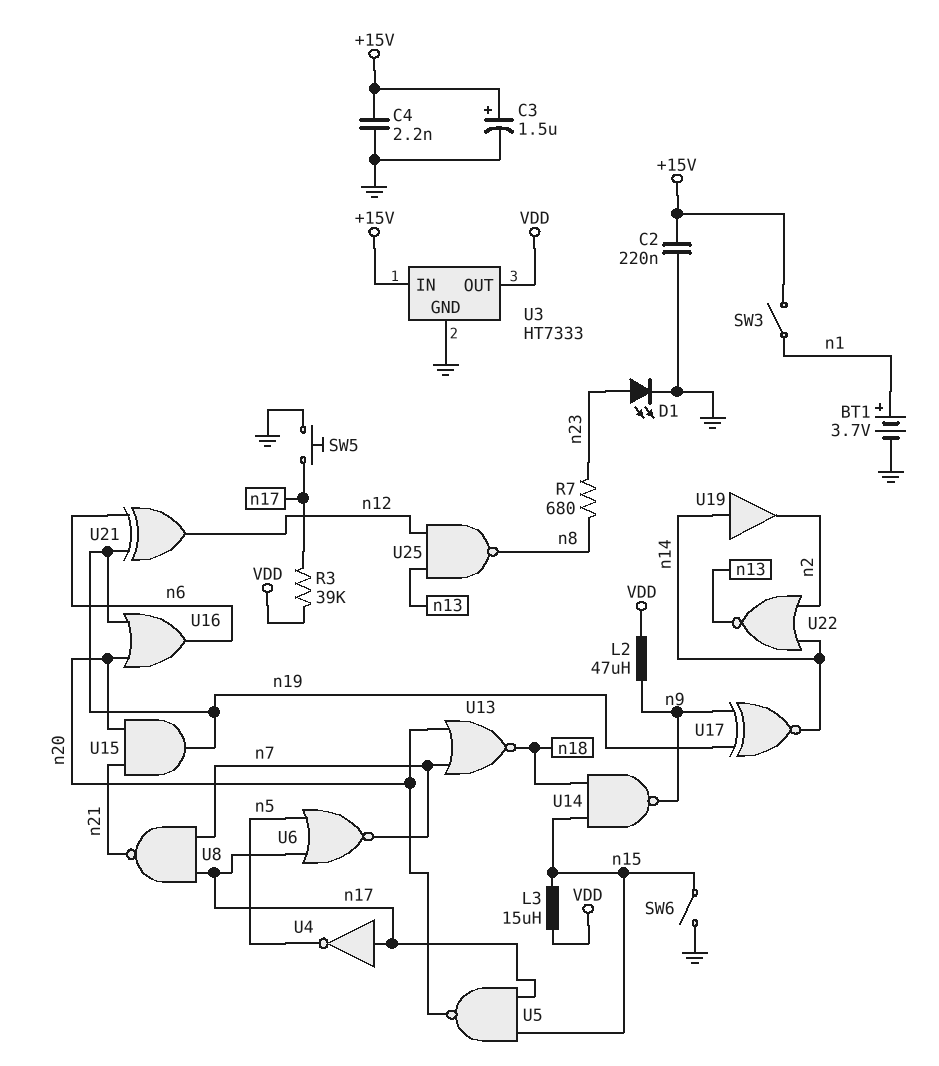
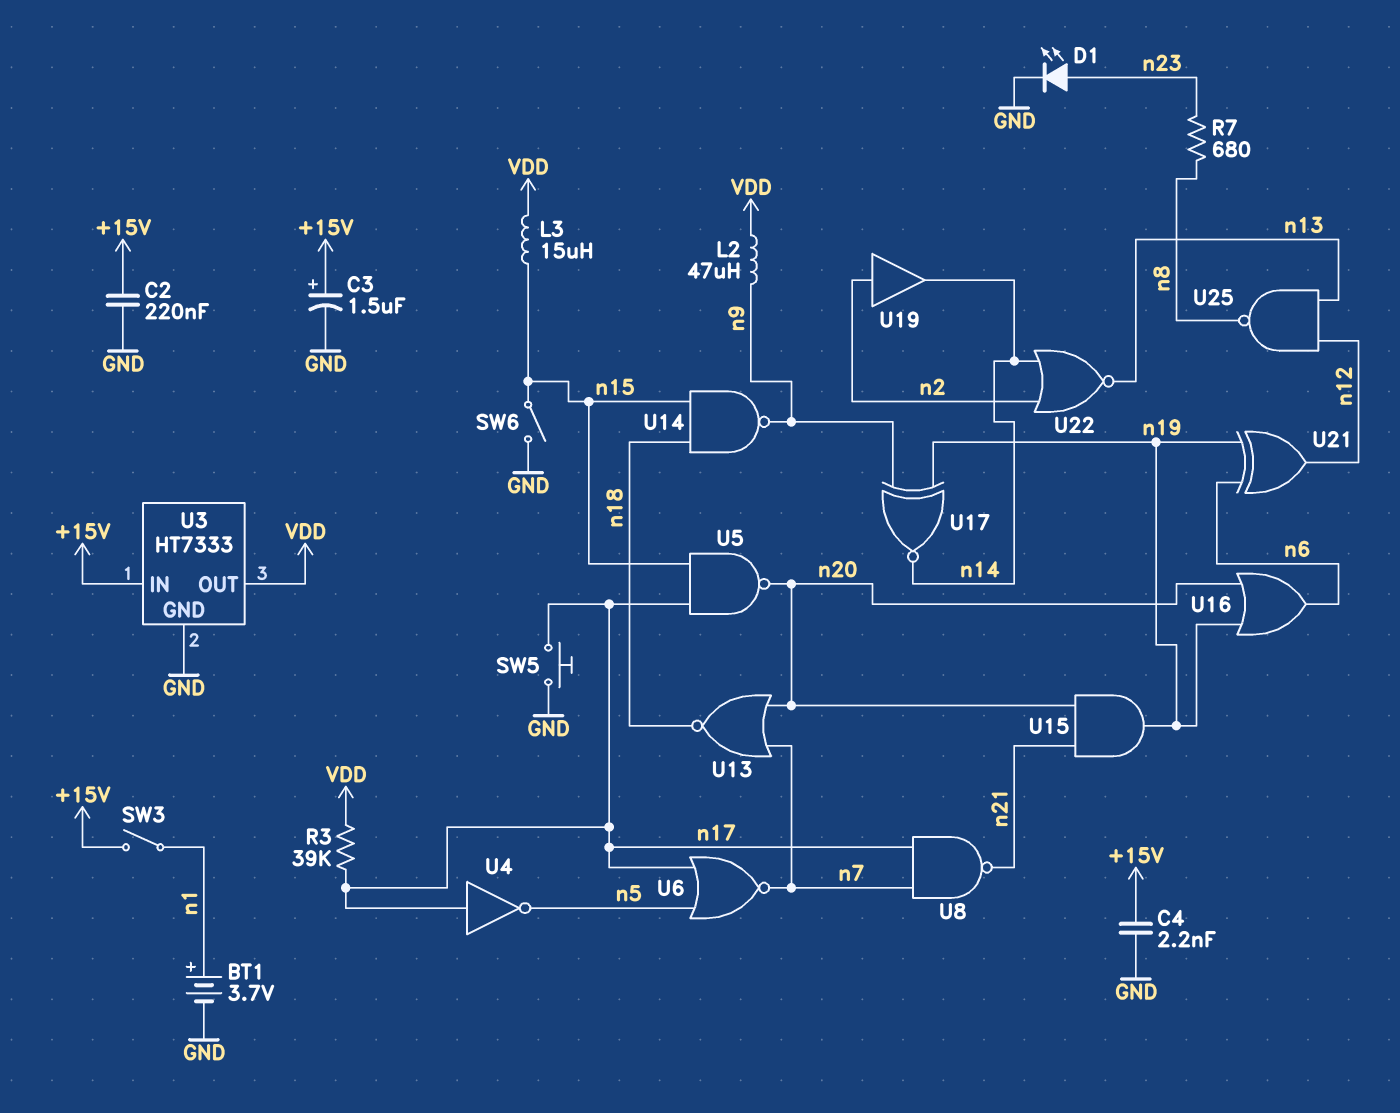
U19: buffer (in n14, out n2) -> buffer (in n2, out n14)

